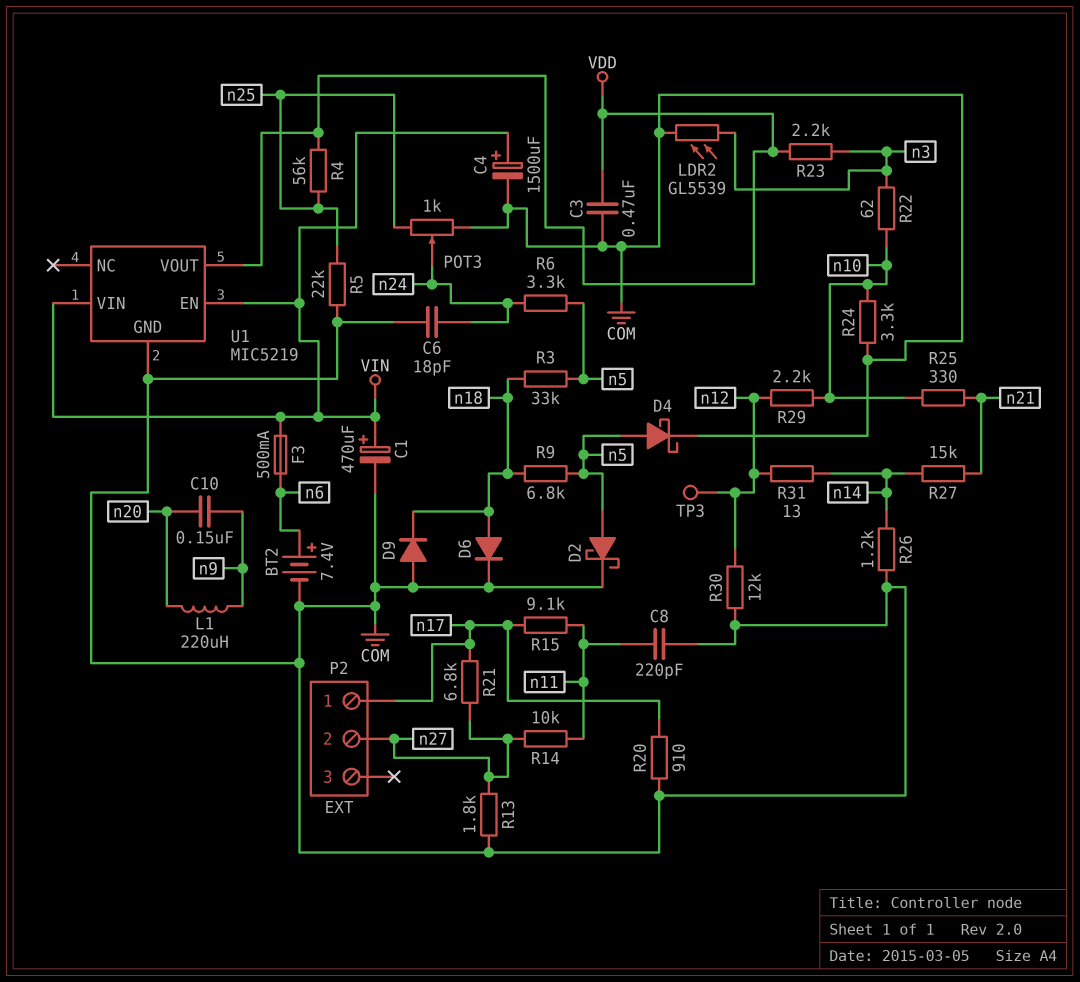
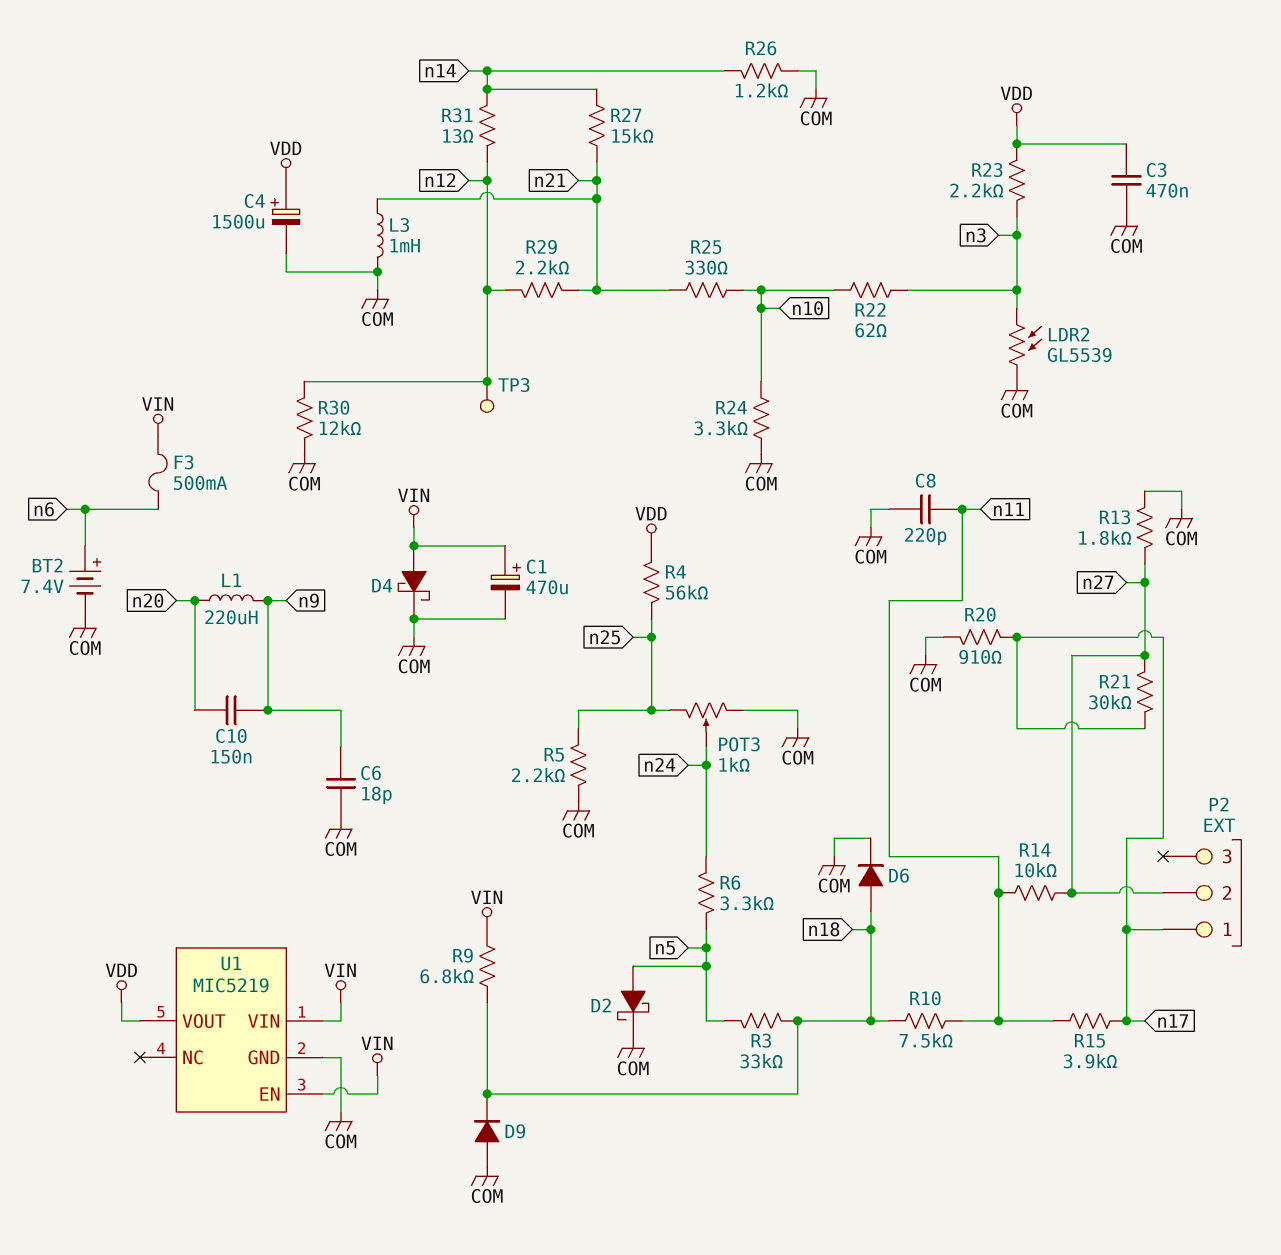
C4: 1500uF (plus VIN, minus COM) -> 1500uF (plus VDD, minus COM)
C6: 18pF (COM, n24) -> 18pF (COM, n9)
D4: schottky (A n5, K COM) -> schottky (A VIN, K COM)
L3: none -> 1mH (COM, n21)
R5: 22k (COM, n25) -> 2.2k (COM, n25)
R9: 6.8k (n5, n18) -> 6.8k (VIN, n18)
R10: none -> 7.5k (n11, n18)
R15: 9.1k (n11, n17) -> 3.9k (n11, n17)
R21: 6.8k (n17, n27) -> 30k (n17, n27)
R29: 2.2k (n10, n12) -> 2.2k (n12, n21)

